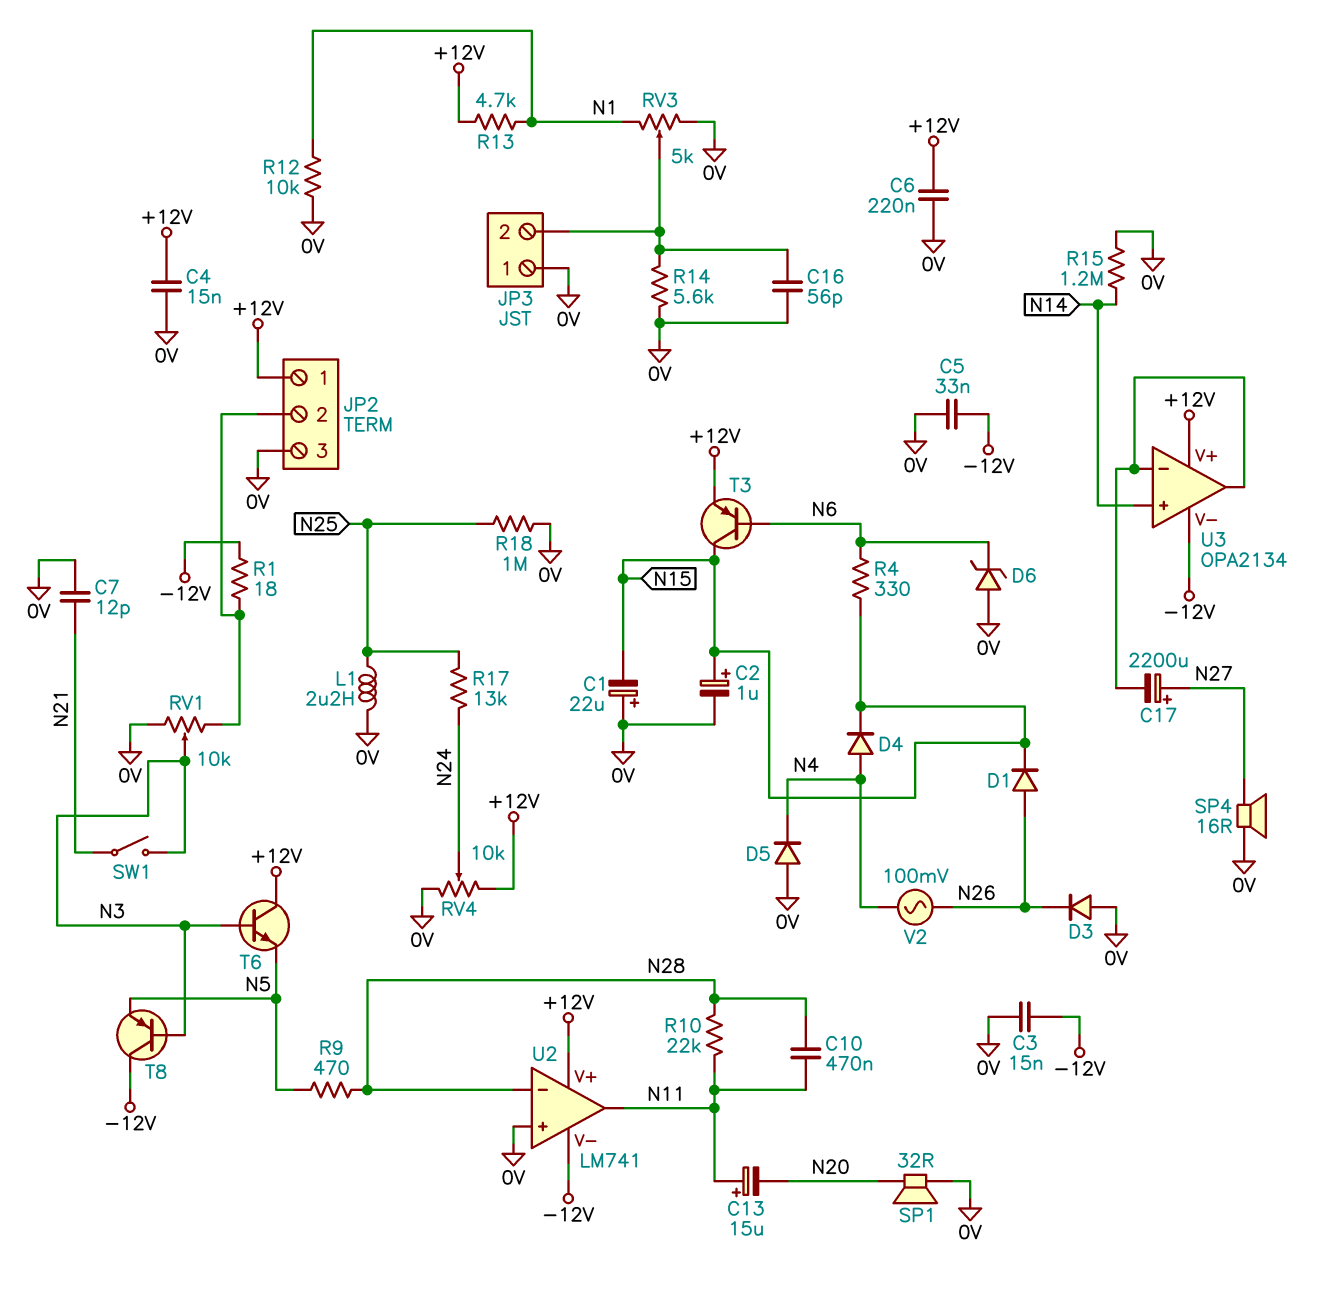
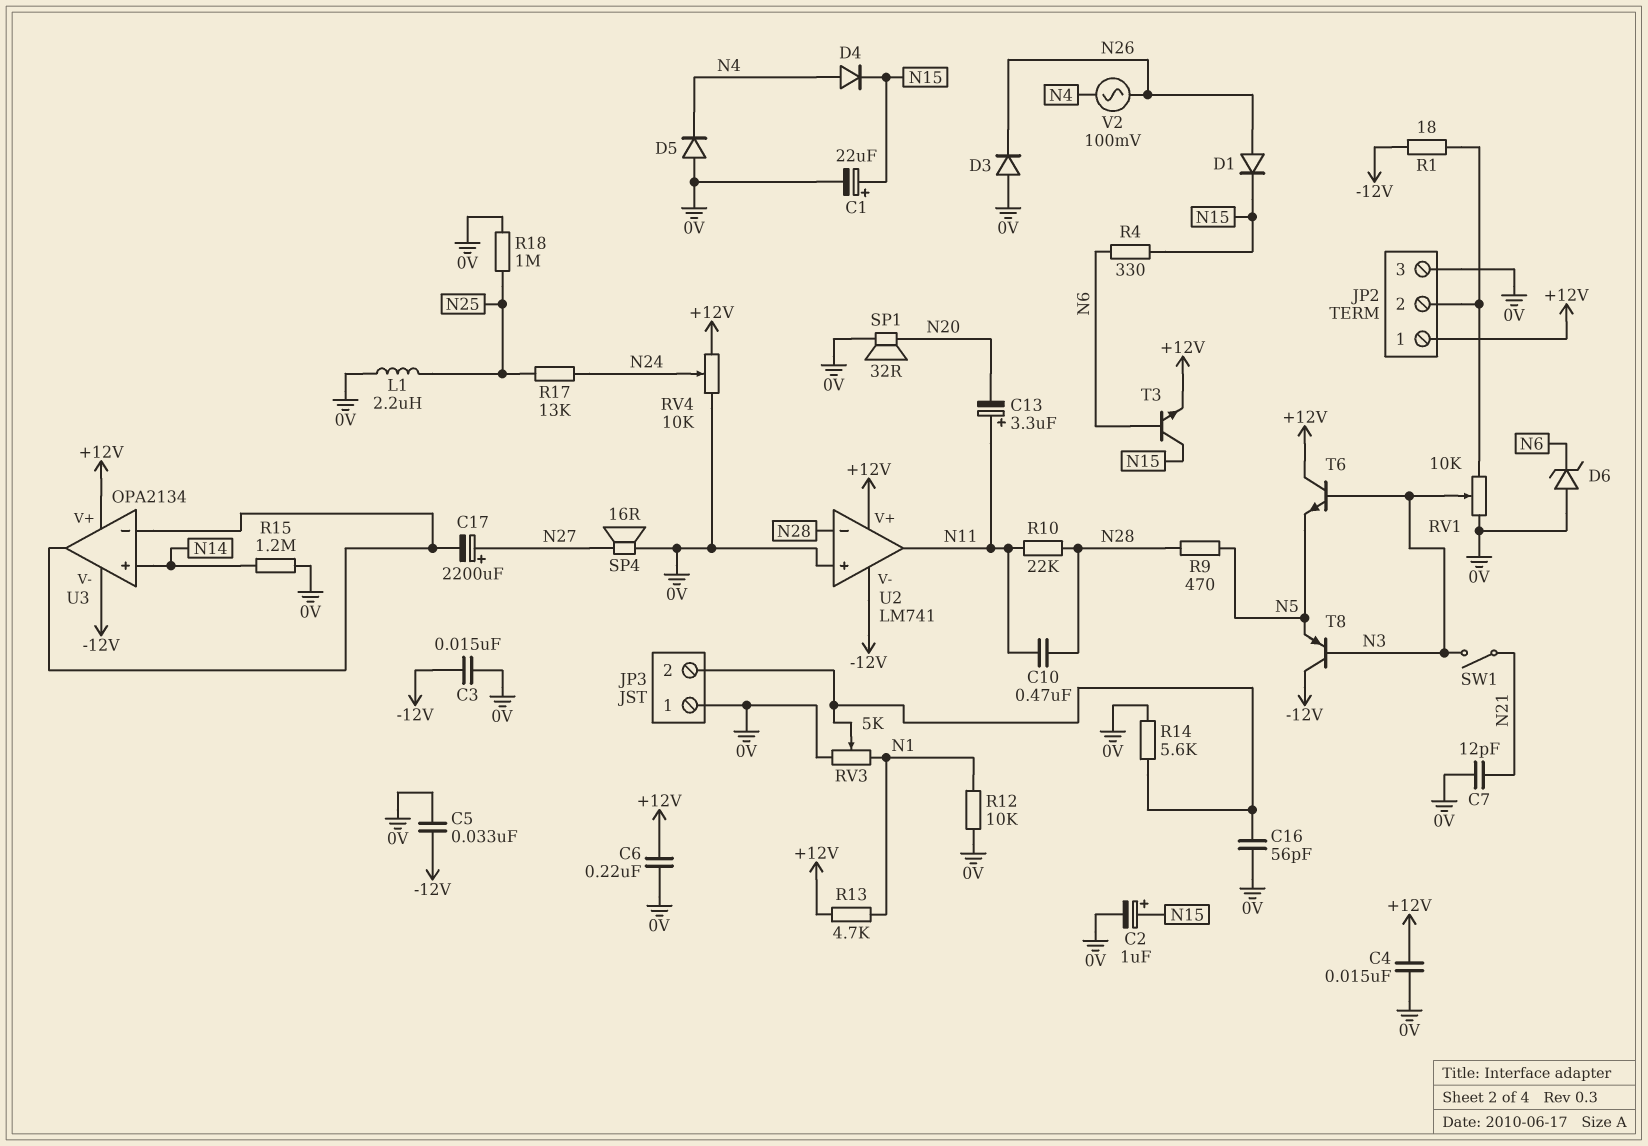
C1: 22uF (plus 0V, minus N15) -> 22uF (plus N15, minus 0V)
C13: 15uF (plus N11, minus N20) -> 3.3uF (plus N11, minus N20)
T3: PNP (B N6, C N15, E +12V) -> NPN (B N6, C N15, E +12V)

